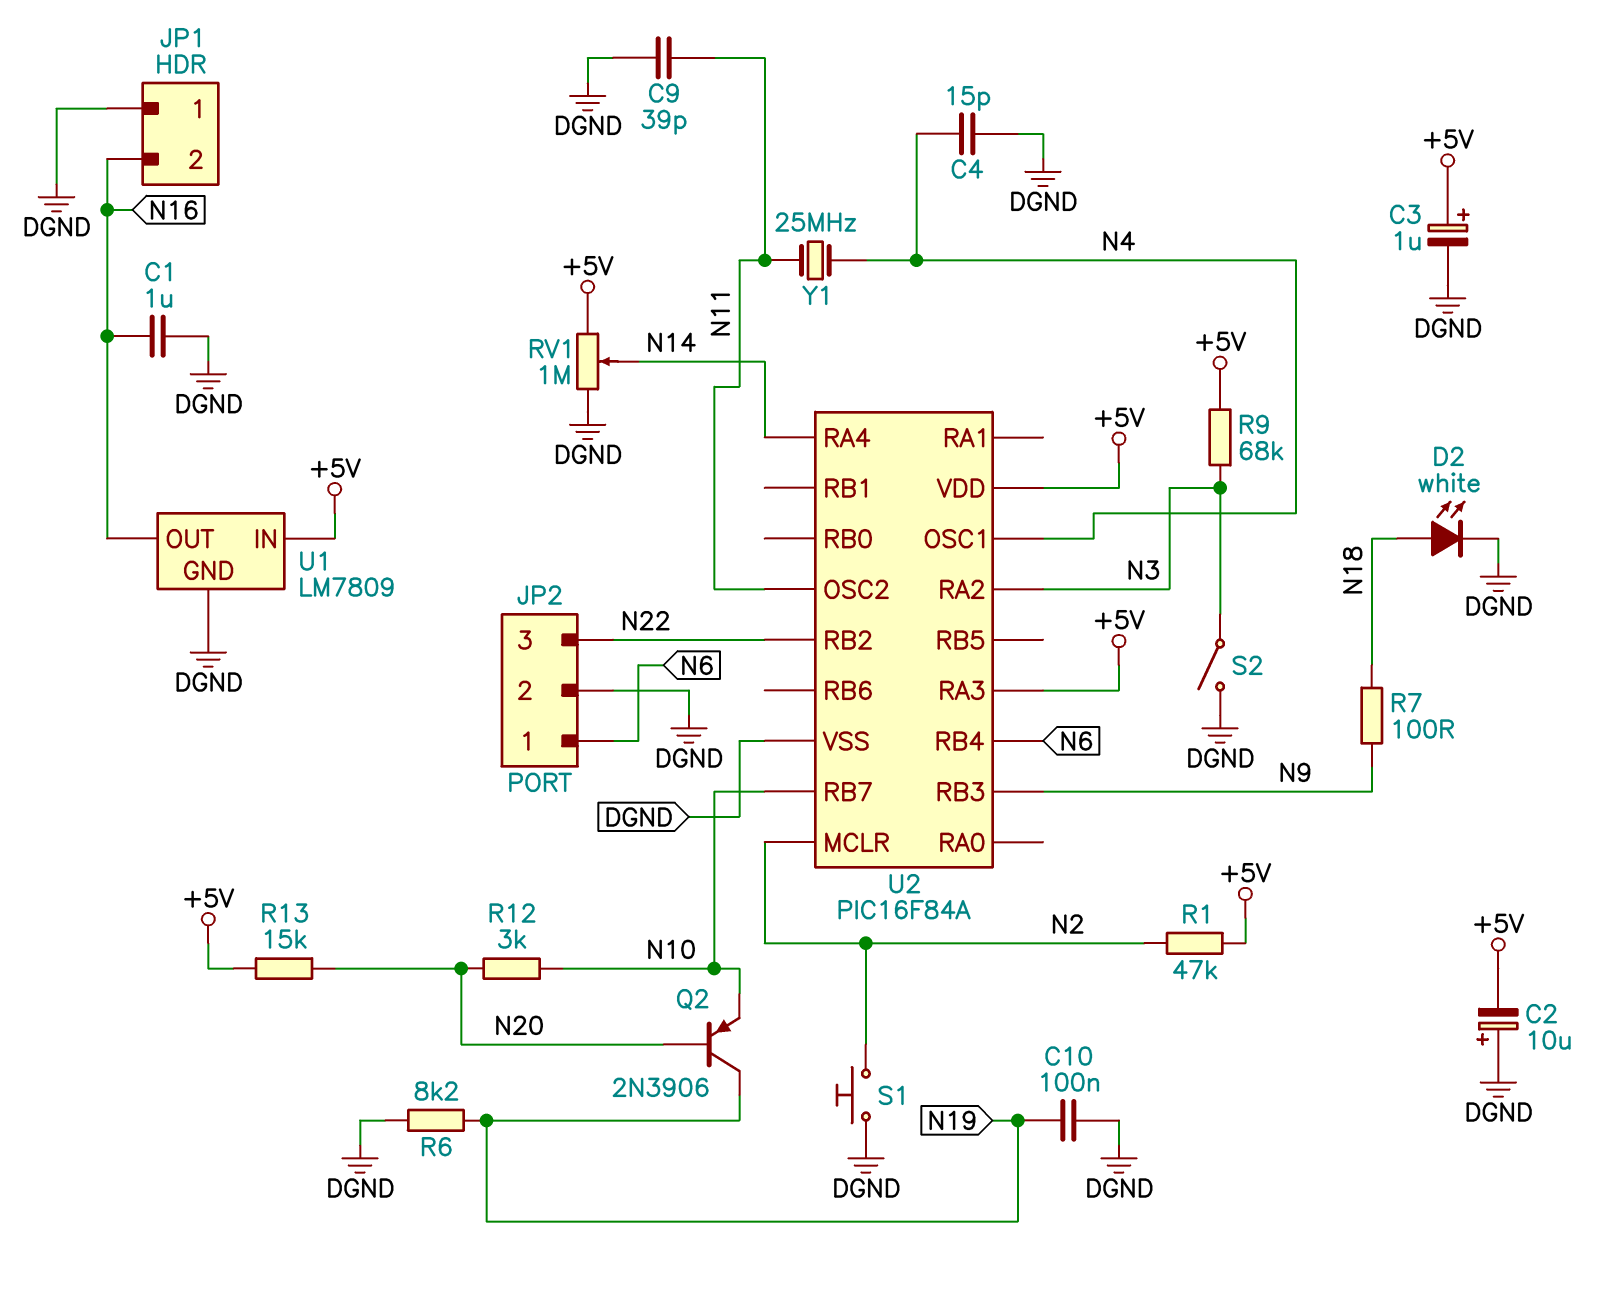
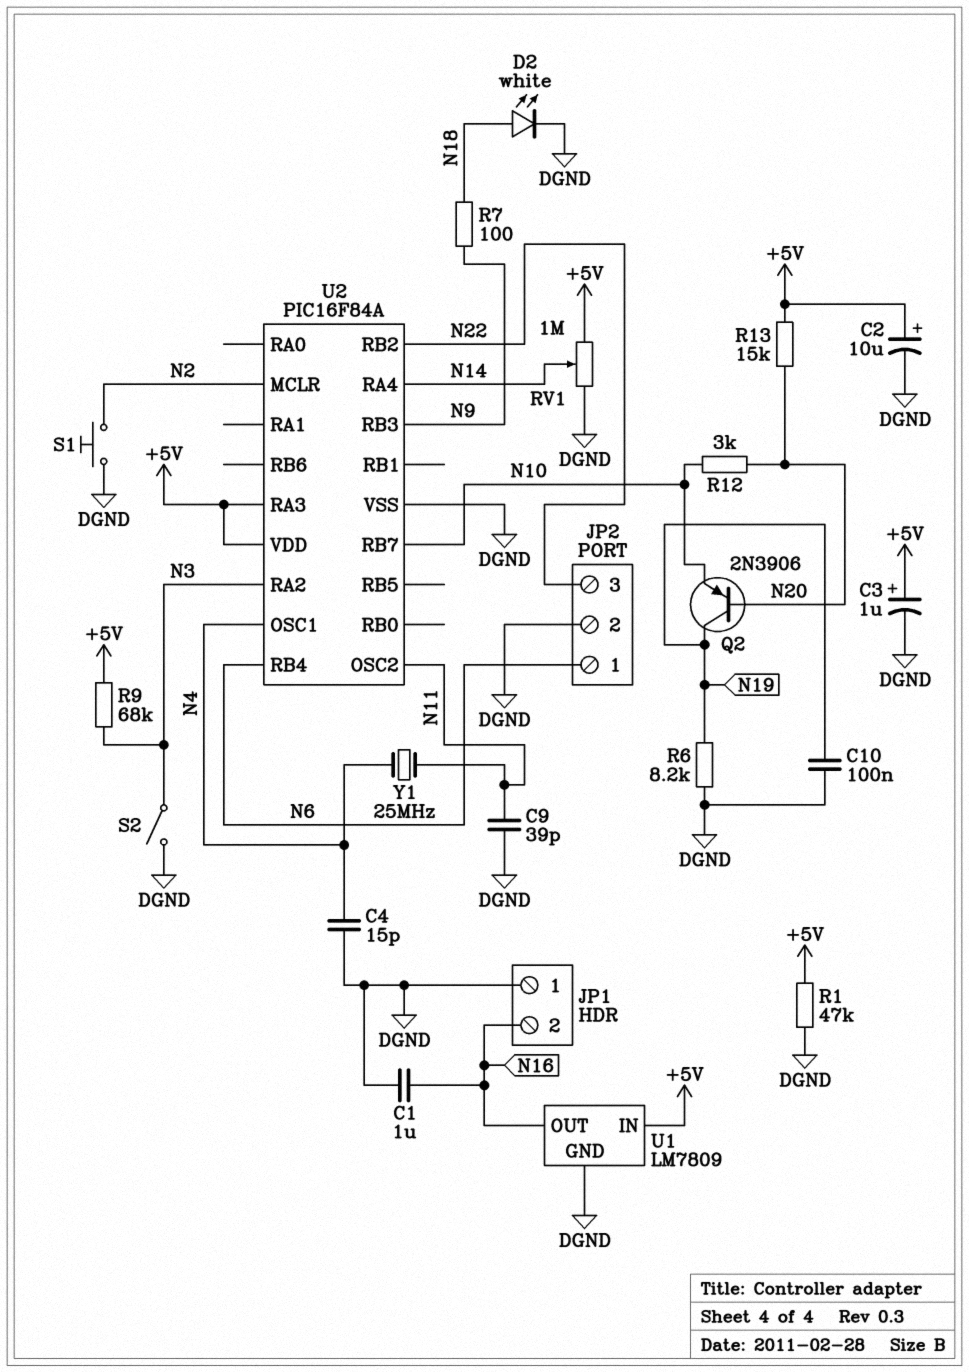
C2: 10uF (plus DGND, minus +5V) -> 10uF (plus +5V, minus DGND)
R1: 47k (+5V, N2) -> 47k (+5V, DGND)

